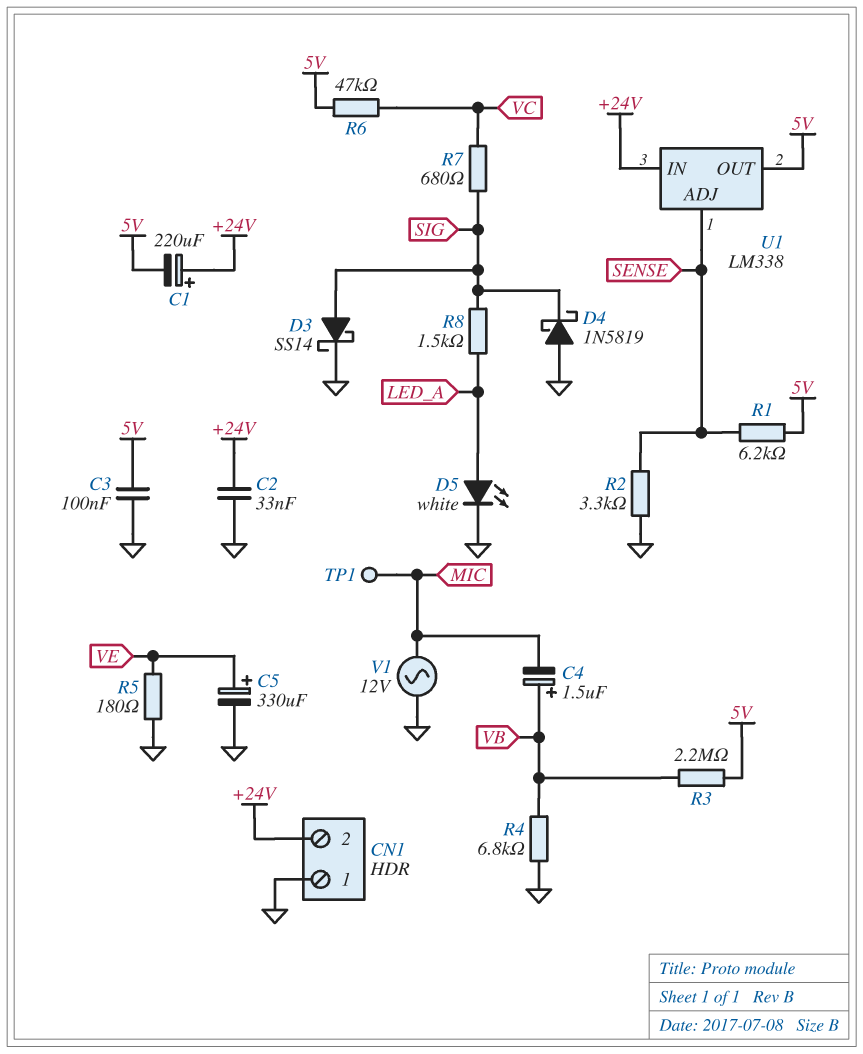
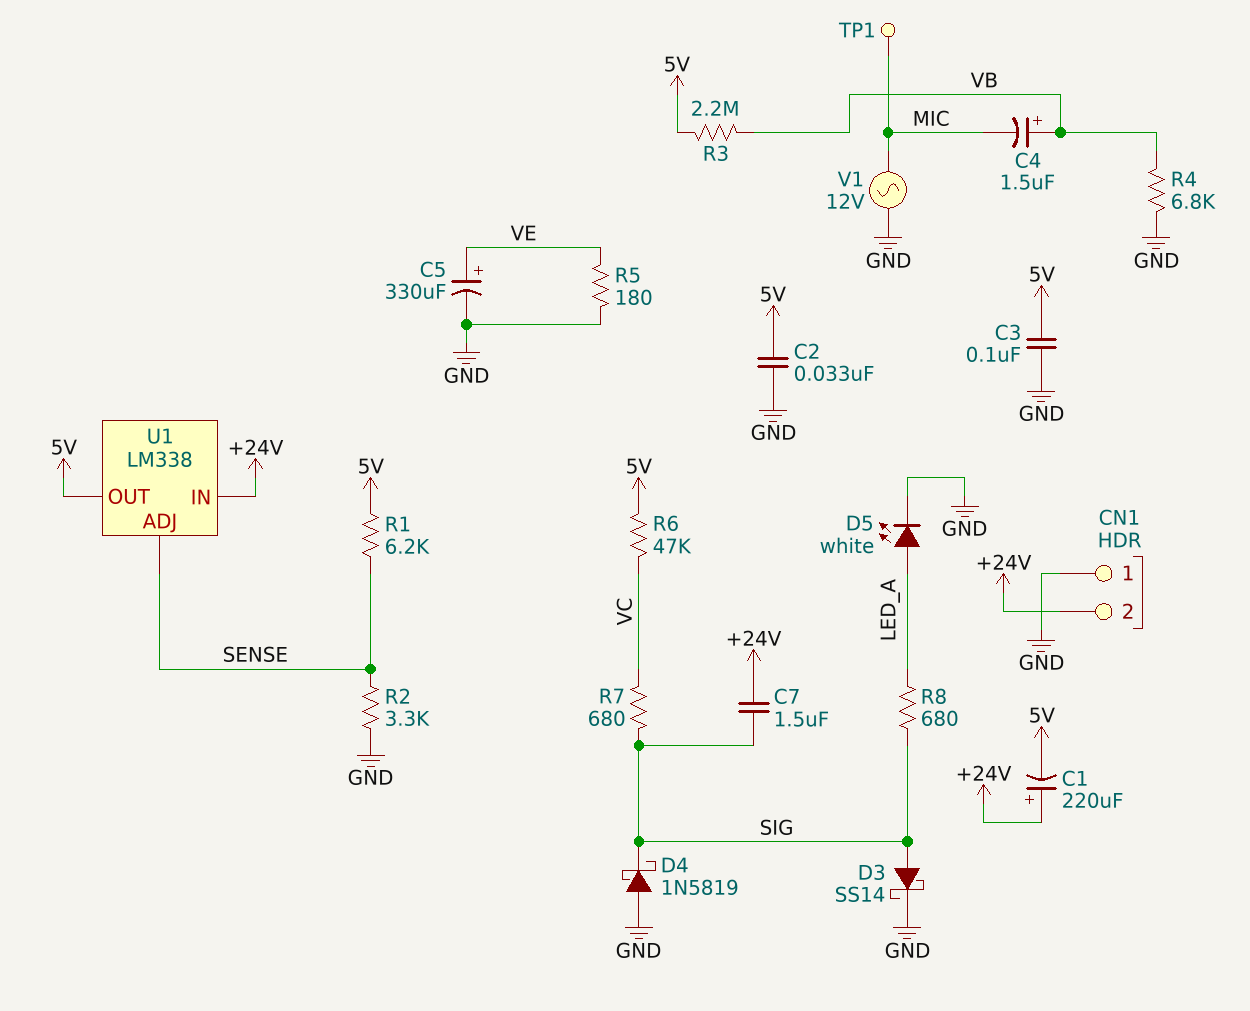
C2: 33nF (+24V, GND) -> 33nF (5V, GND)
C7: none -> 1.5uF (+24V, SIG)
R8: 1.5k (LED_A, SIG) -> 680 (LED_A, SIG)

